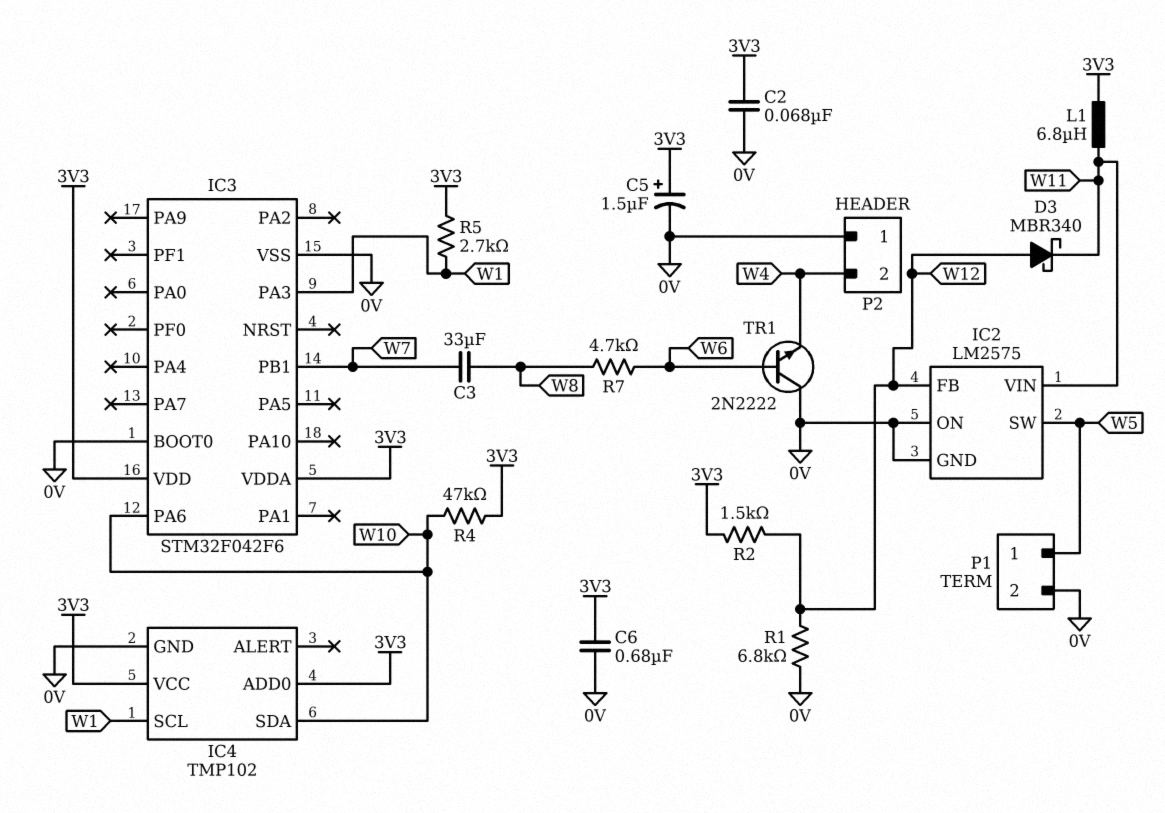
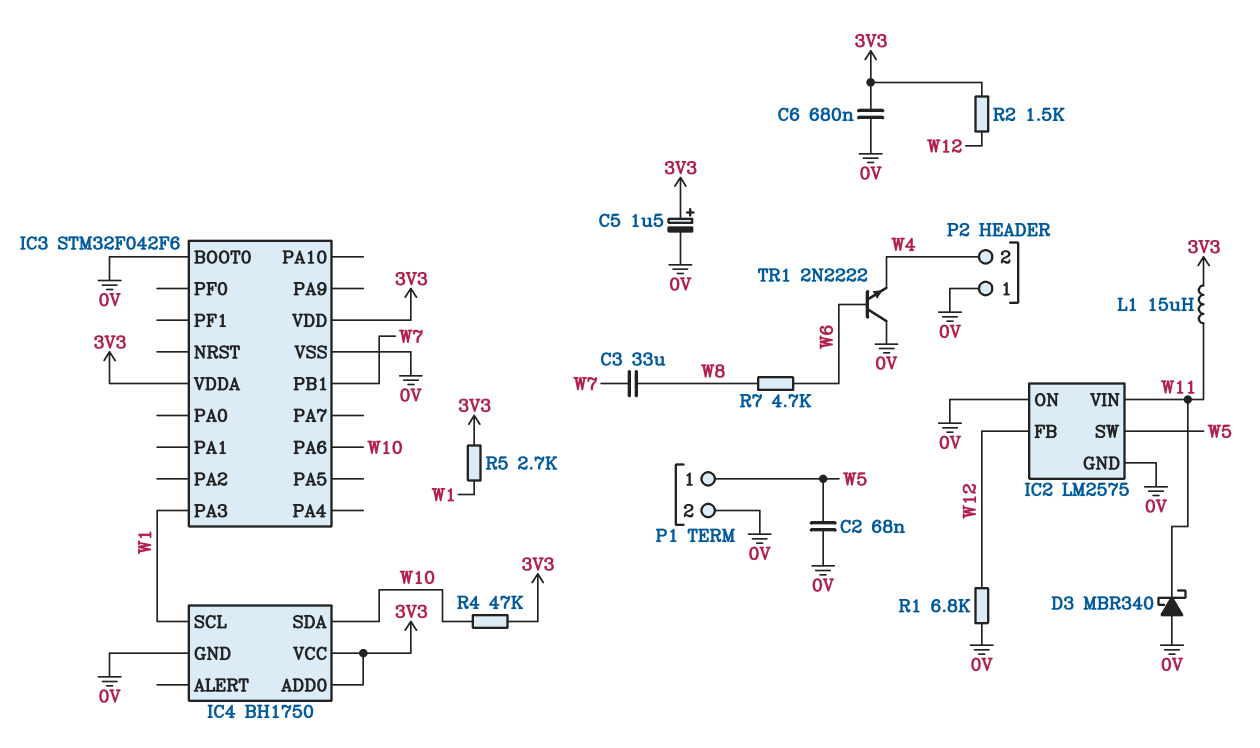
C2: 68nF (0V, 3V3) -> 68nF (0V, W5)
D3: schottky MBR340 (A W12, K W11) -> schottky MBR340 (A 0V, K W11)
IC4: TMP102 -> BH1750
L1: 6.8uH (3V3, W11) -> 15uH (3V3, W11)

